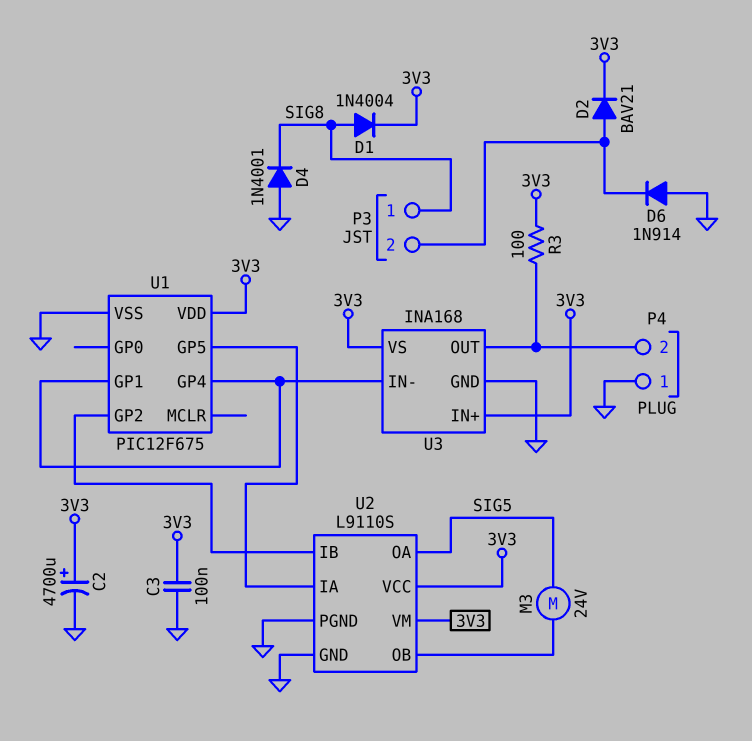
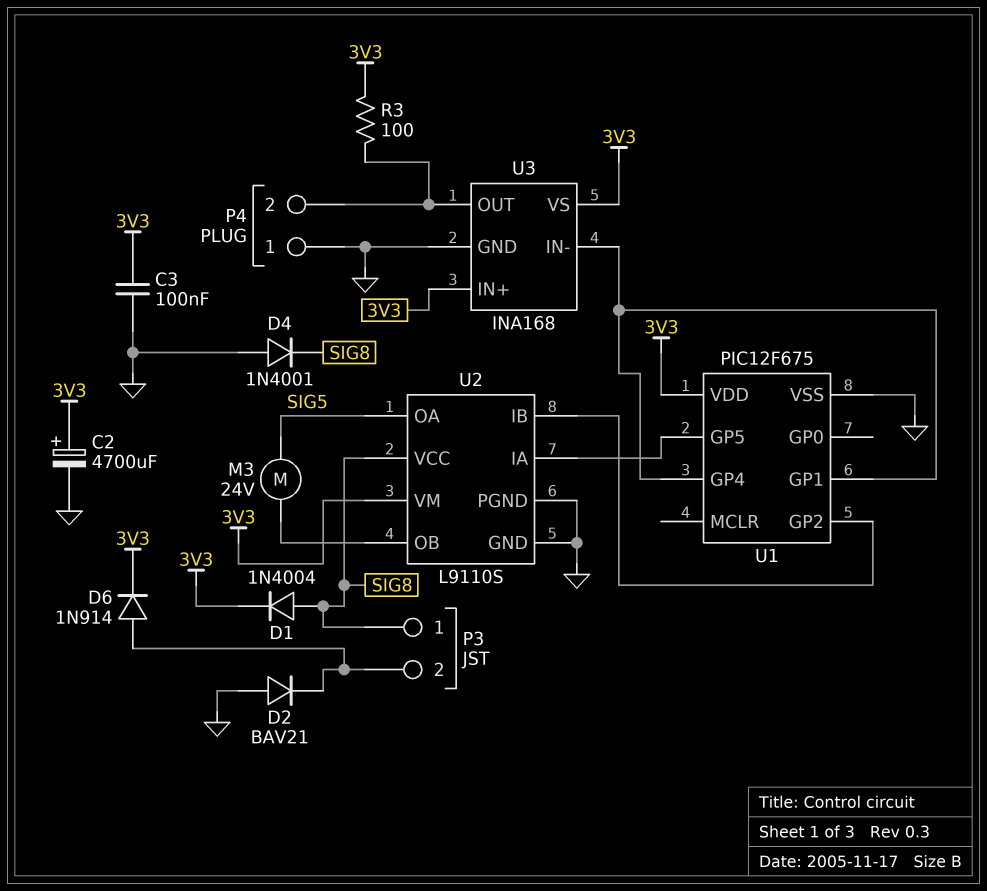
D2: diode BAV21 (A P3/2, K 3V3) -> diode BAV21 (A GND, K P3/2)
D6: diode 1N914 (A GND, K P3/2) -> diode 1N914 (A P3/2, K 3V3)
U2 pin VCC: 3V3 -> SIG8

